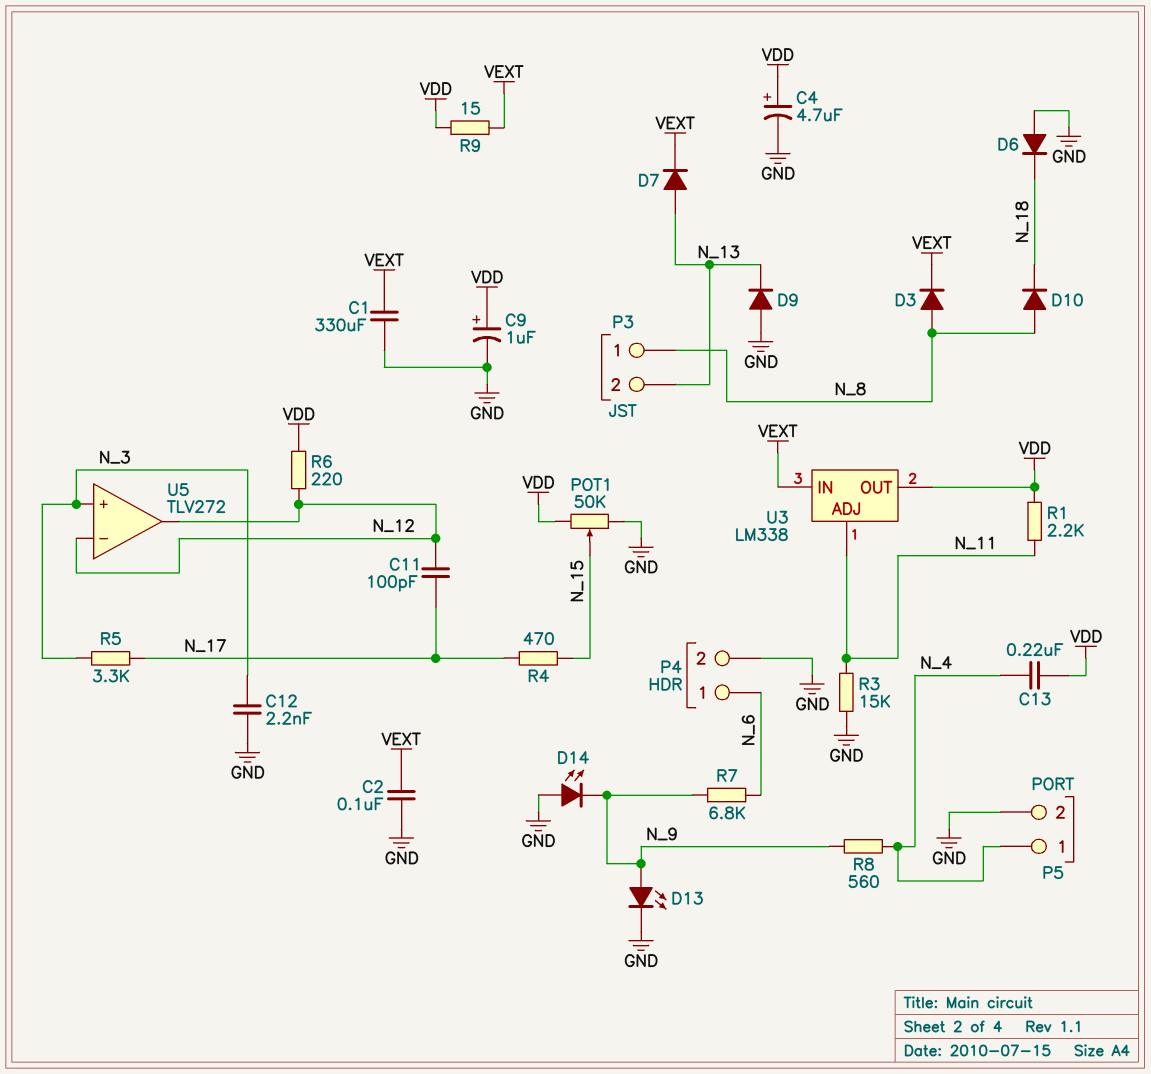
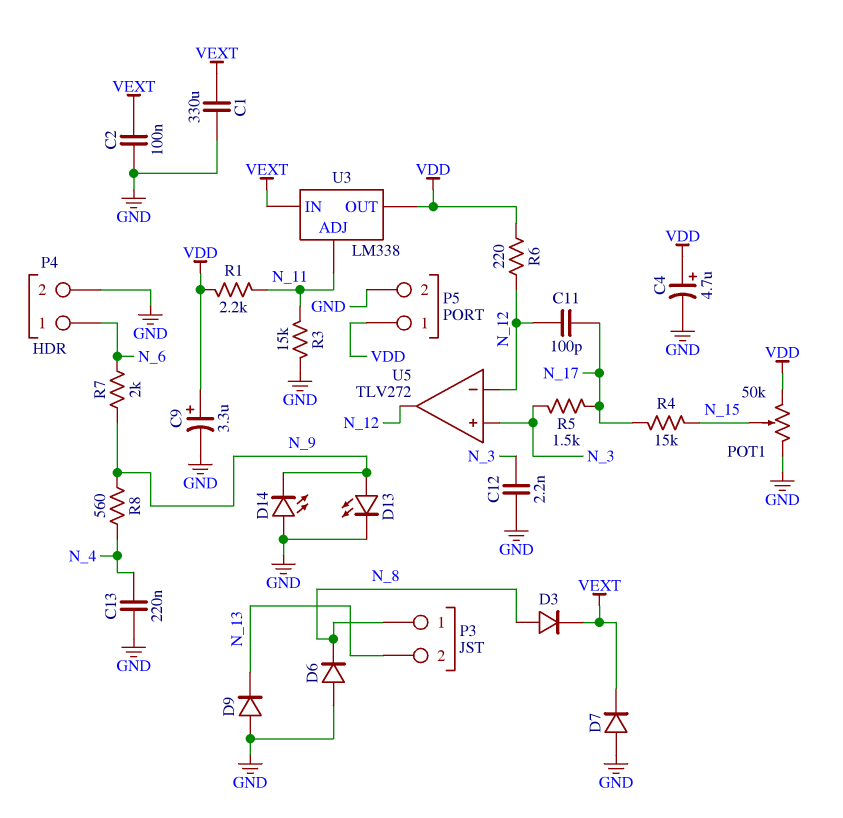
C9: 1uF (plus VDD, minus GND) -> 3.3uF (plus VDD, minus GND)
C13: 220nF (N_4, VDD) -> 220nF (GND, N_4)
D6: diode (A GND, K N_18) -> diode (A GND, K N_8)
D7: diode (A N_13, K VEXT) -> diode (A GND, K VEXT)
D10: diode (A N_8, K N_18) -> none
P5 pin 1: N_4 -> VDD
R4: 470 (N_15, N_17) -> 15k (N_15, N_17)
R5: 3.3k (N_3, N_17) -> 1.5k (N_3, N_17)
R7: 6.8k (N_6, N_9) -> 2k (N_6, N_9)
R9: 15 (VDD, VEXT) -> none

